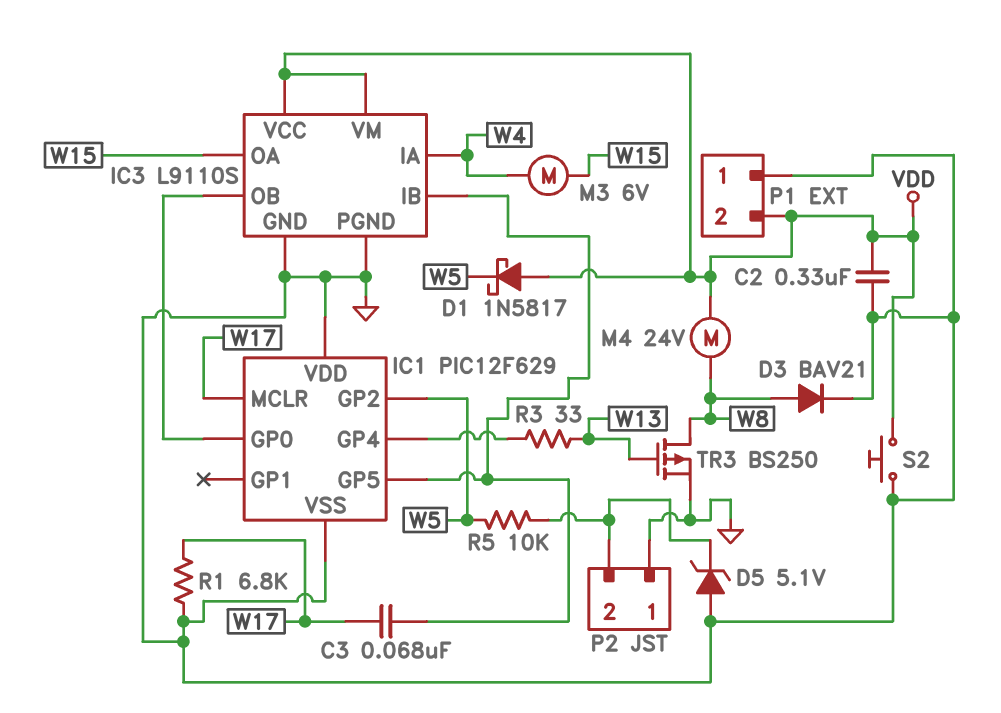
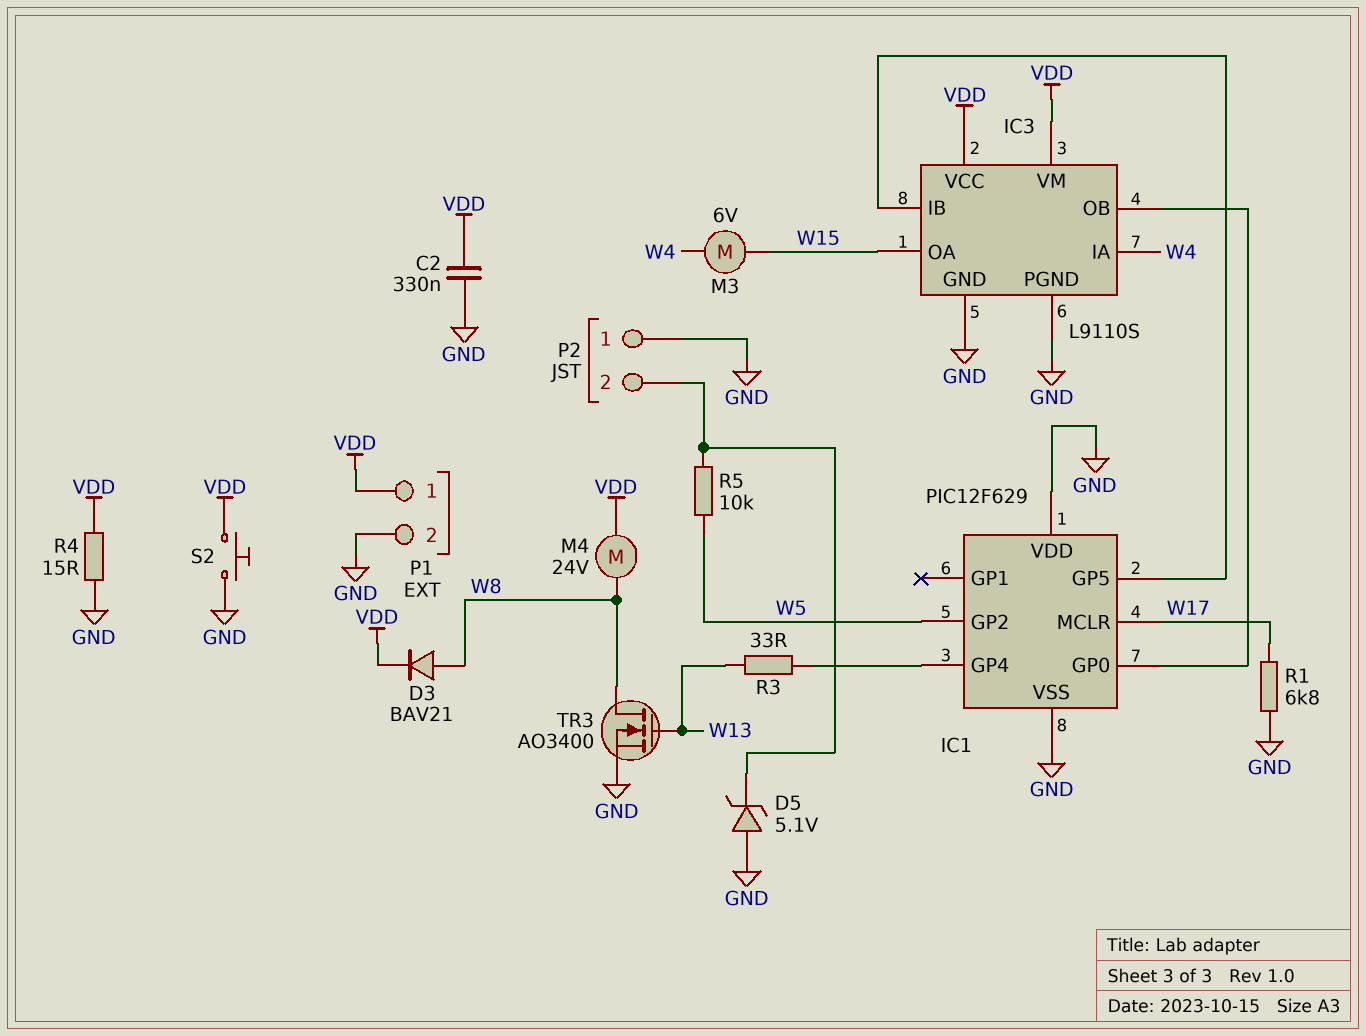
C3: 68nF (IC1/GP5, W17) -> none
D1: schottky 1N5817 (A VDD, K W5) -> none
D3: diode BAV21 (A W8, K GND) -> diode BAV21 (A W8, K VDD)
P1 pin 1: GND -> VDD
P1 pin 2: VDD -> GND
R4: none -> 15 (GND, VDD)
TR3: PMOS BS250 (G W13, D W8, S GND) -> NMOS AO3400 (G W13, D W8, S GND)

